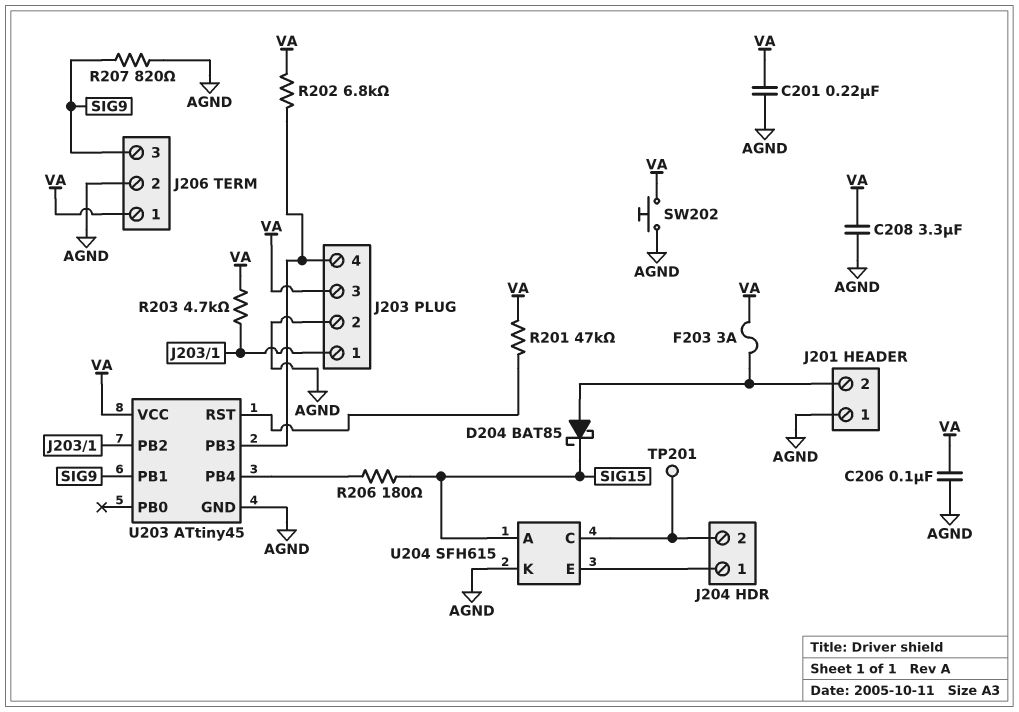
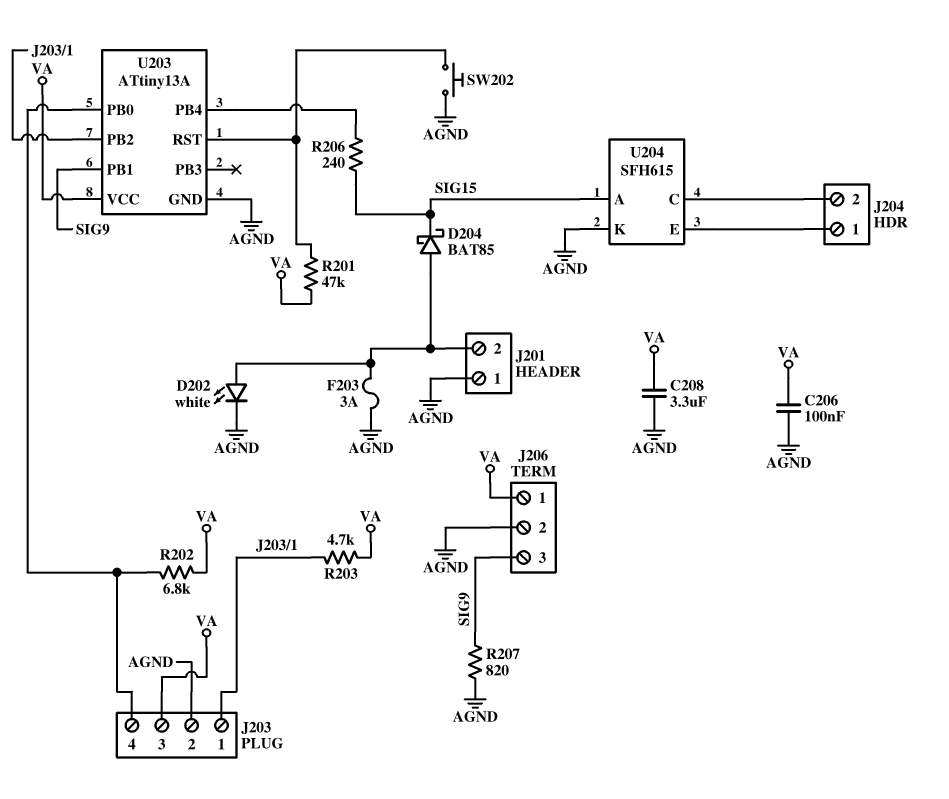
C201: 220nF (AGND, VA) -> none
D202: none -> LED white (A J201/2, K AGND)
F203: 3A (J201/2, VA) -> 3A (AGND, J201/2)
R206: 180 (SIG15, U203/PB4) -> 240 (SIG15, U203/PB4)
SW202: button (AGND, VA) -> button (AGND, U203/RST)
TP201: test point (J204/2) -> none
U203: ATtiny45 -> ATtiny13A
U203 pin PB0: none -> J203/4
U203 pin PB3: J203/4 -> none

